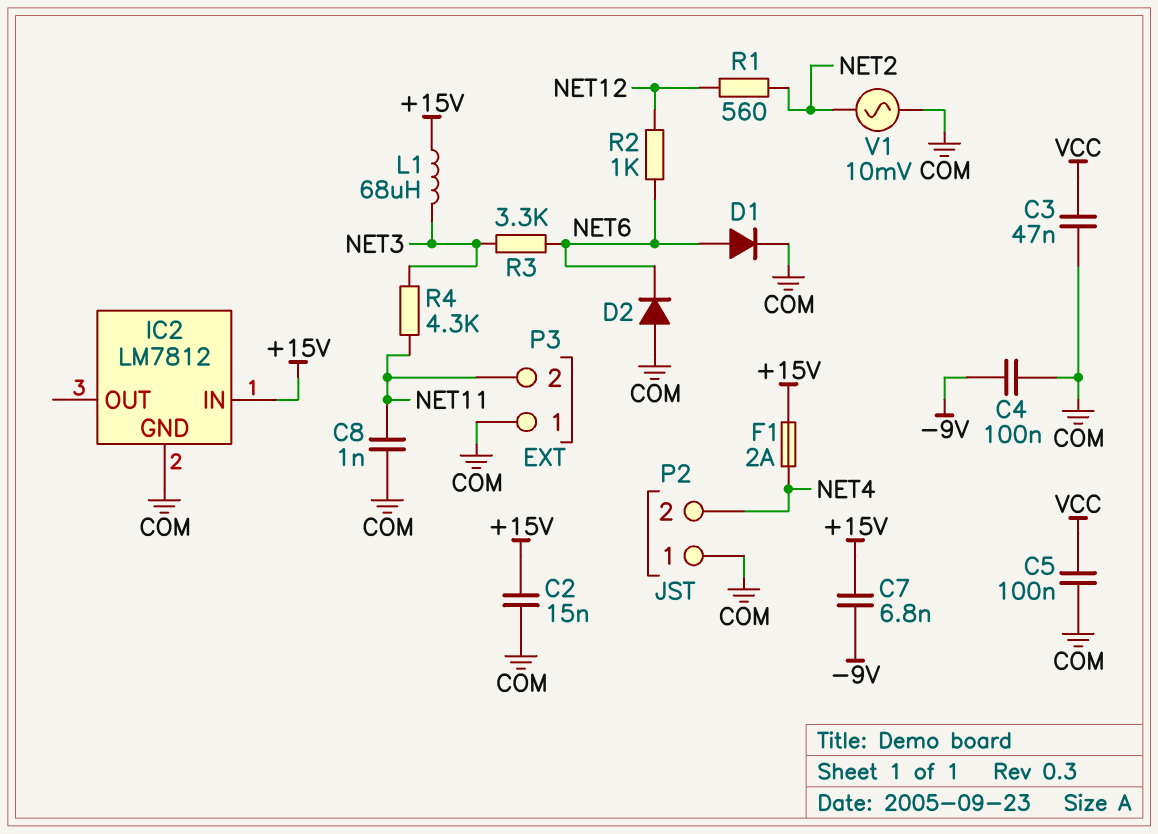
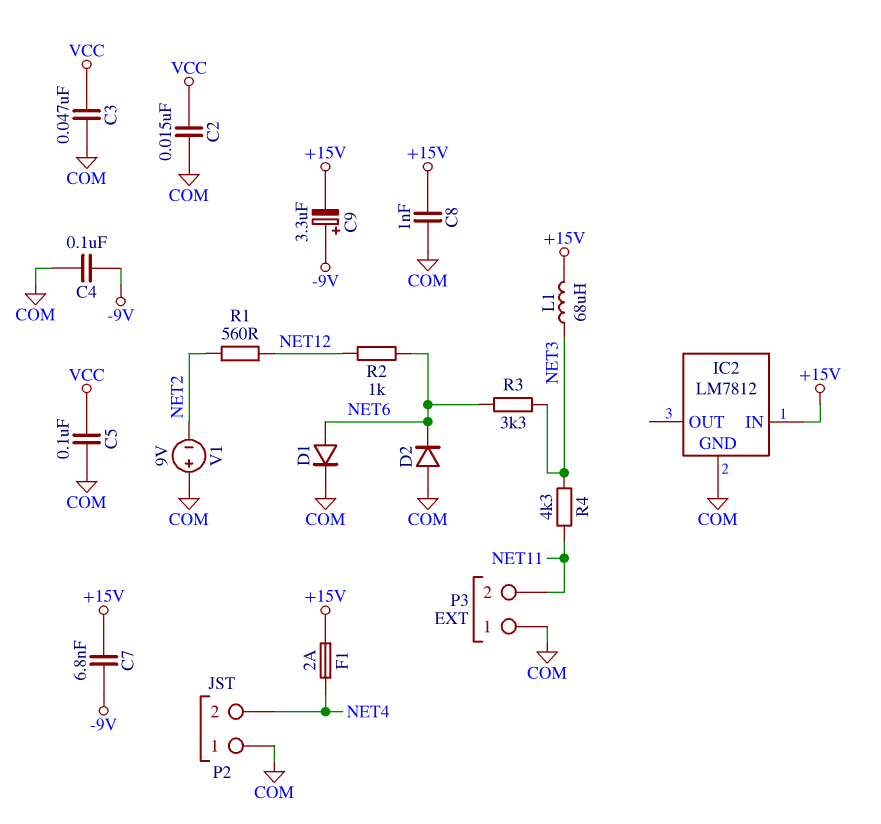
C2: 15nF (+15V, COM) -> 15nF (COM, VCC)
C8: 1nF (COM, NET11) -> 1nF (+15V, COM)
C9: none -> 3.3uF (plus -9V, minus +15V)
V1: AC 10mV (COM, NET2) -> 9V (plus COM, minus NET2)

